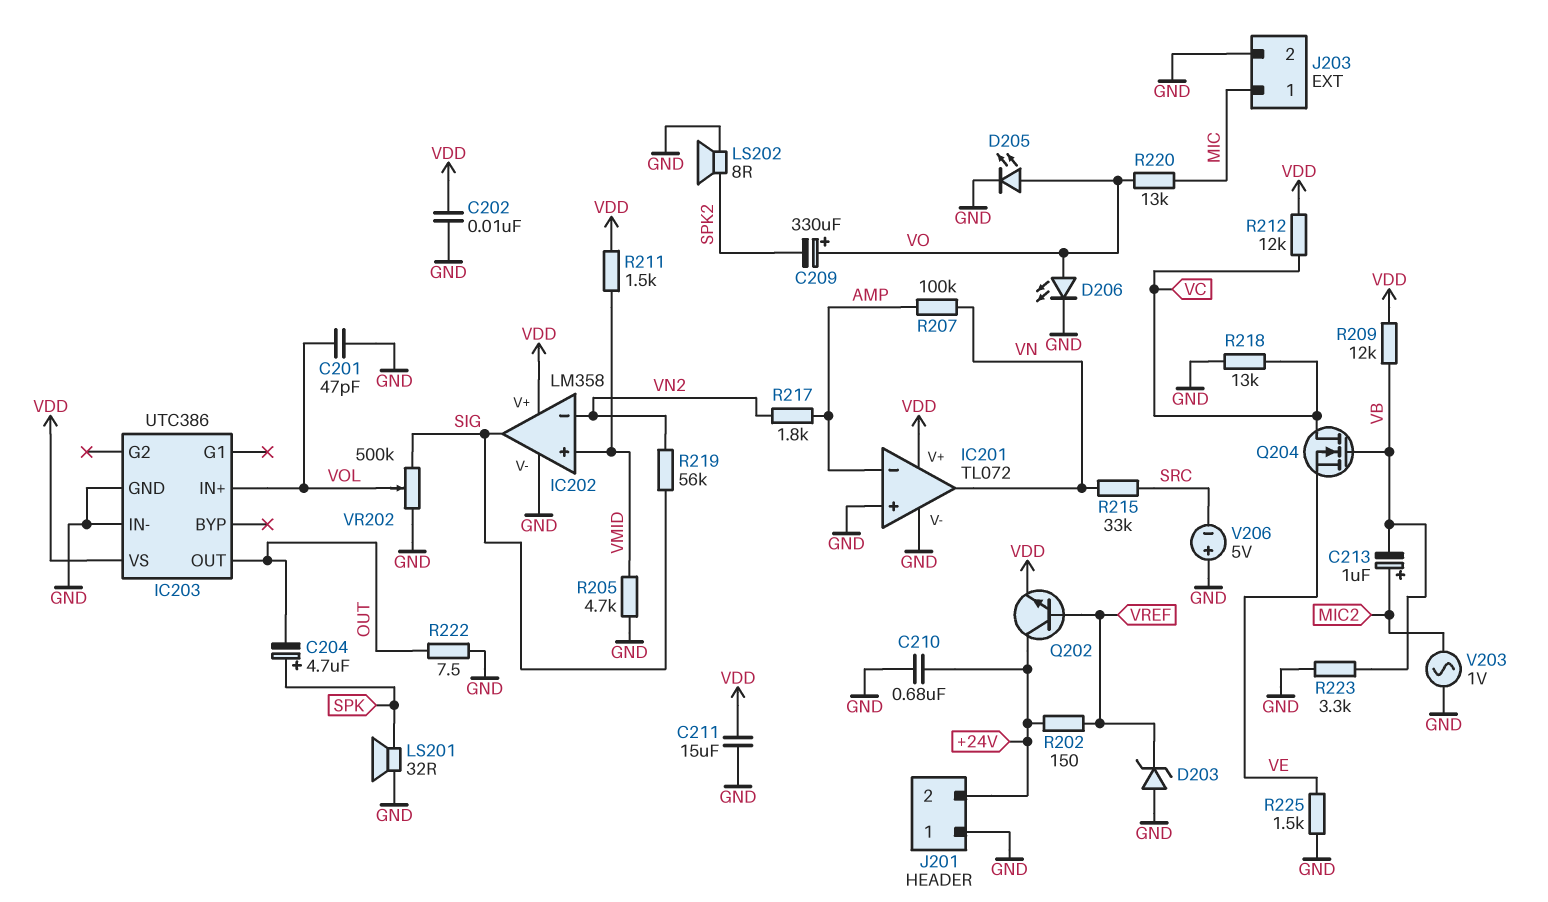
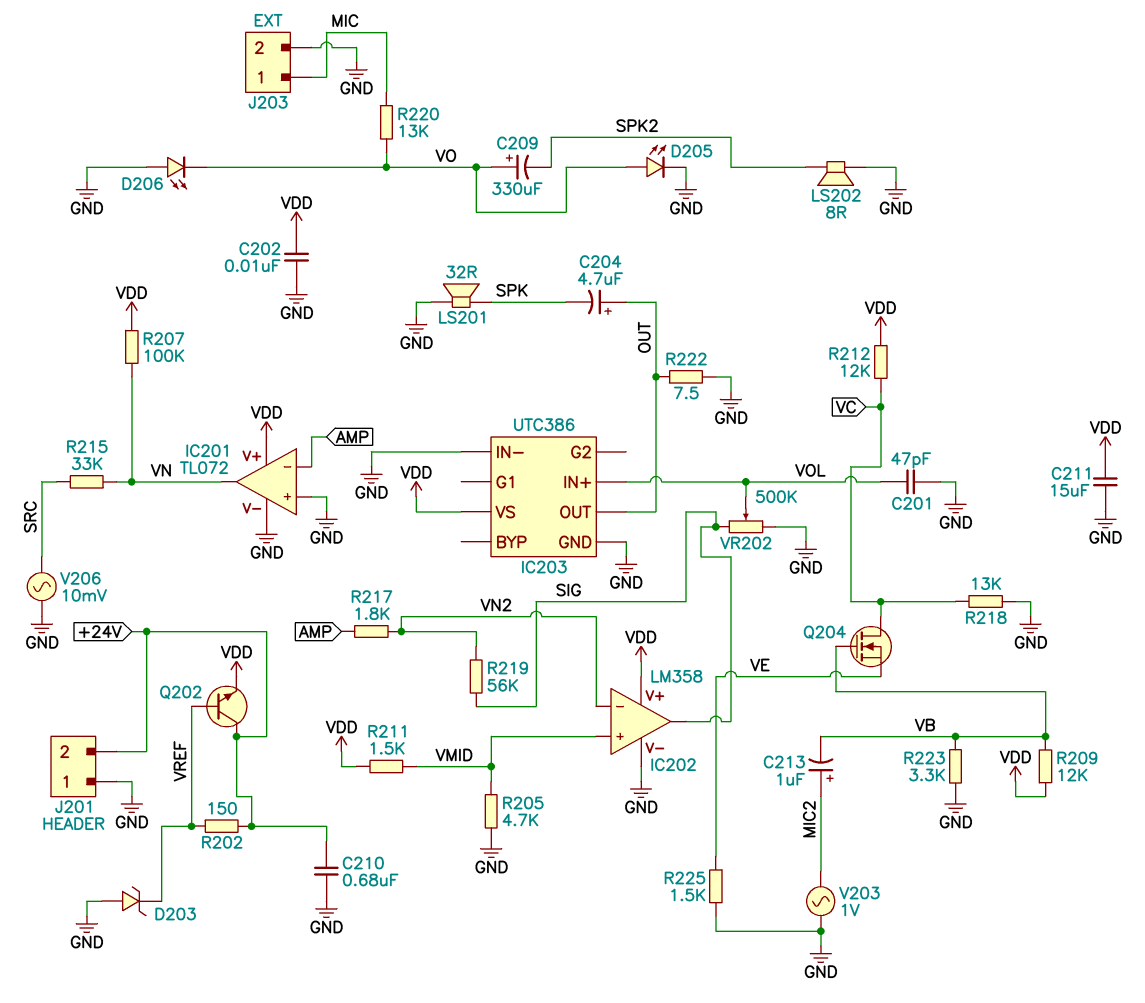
C204: 4.7uF (plus SPK, minus OUT) -> 4.7uF (plus OUT, minus SPK)
D206: LED (A VO, K GND) -> LED (A GND, K VO)
R207: 100k (AMP, VN) -> 100k (VDD, VN)
V206: 5V (plus GND, minus SRC) -> AC 10mV (GND, SRC)

